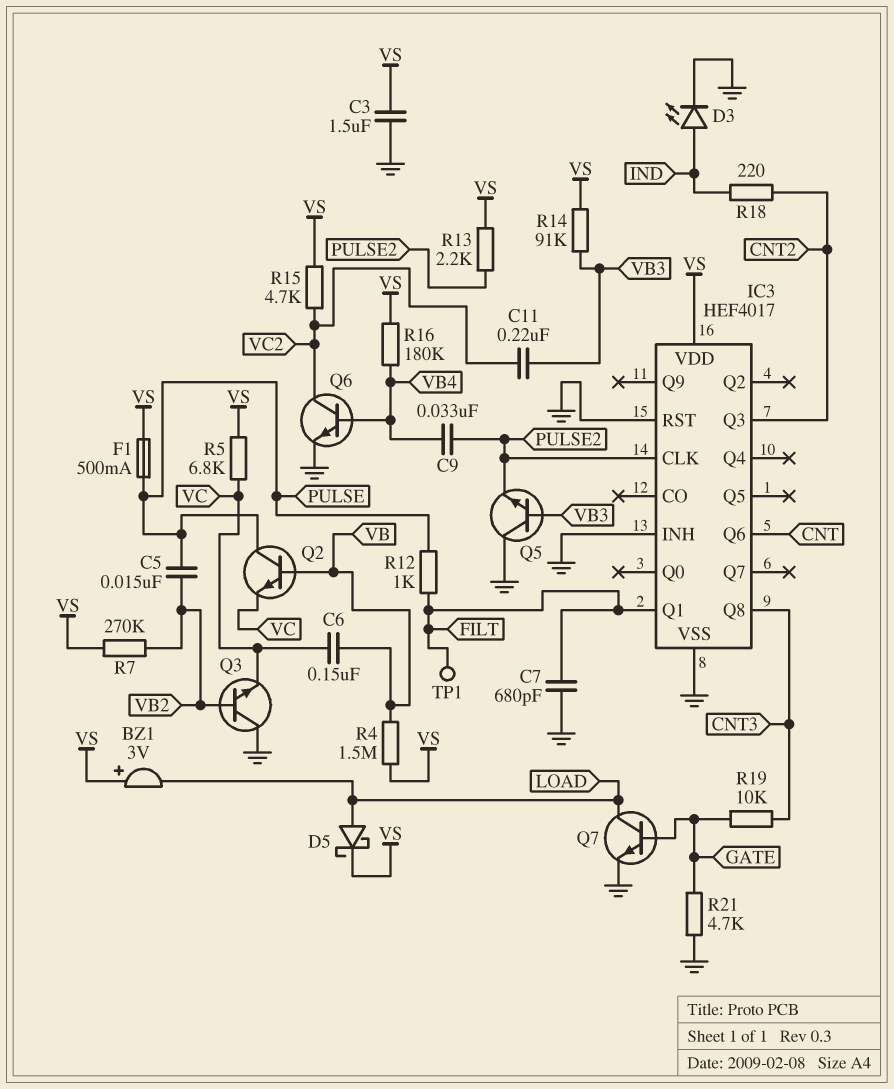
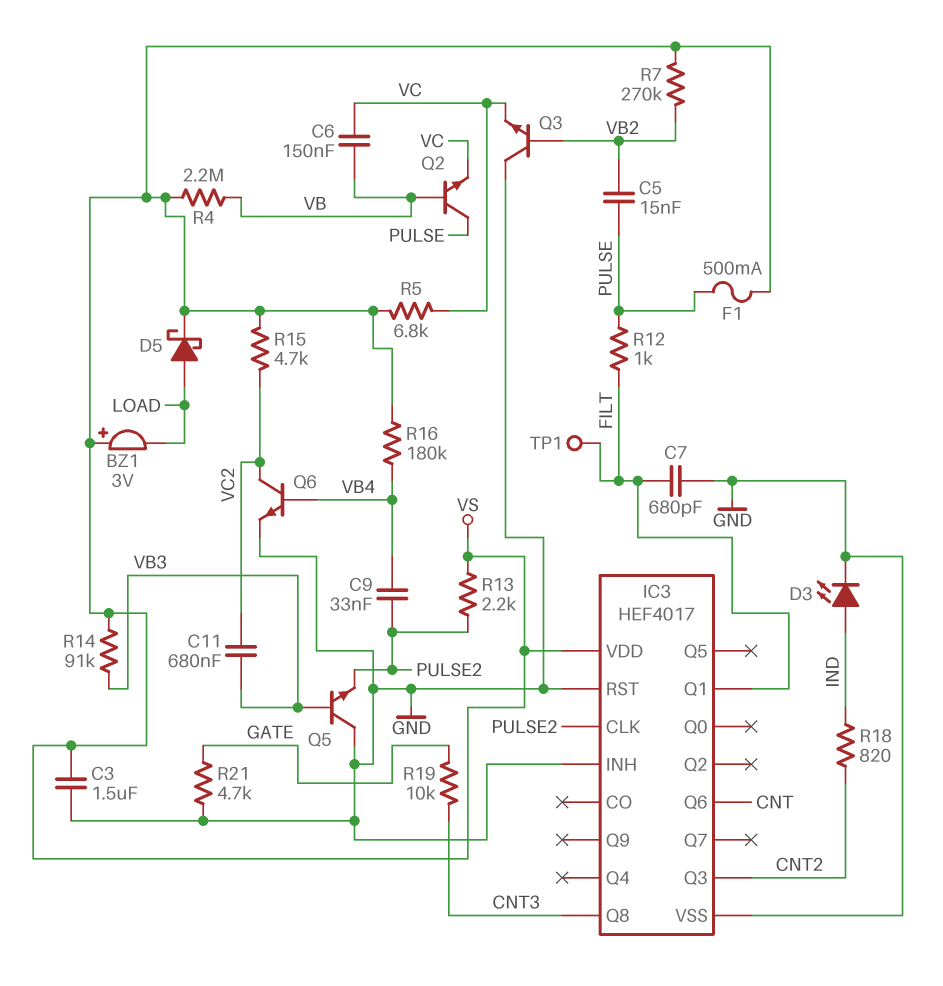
C11: 220nF (VB3, VC2) -> 680nF (VB3, VC2)
Q7: NPN (B GATE, C LOAD, E GND) -> none
R4: 1.5M (VB, VS) -> 2.2M (VB, VS)
R18: 220 (CNT2, IND) -> 820 (CNT2, IND)

